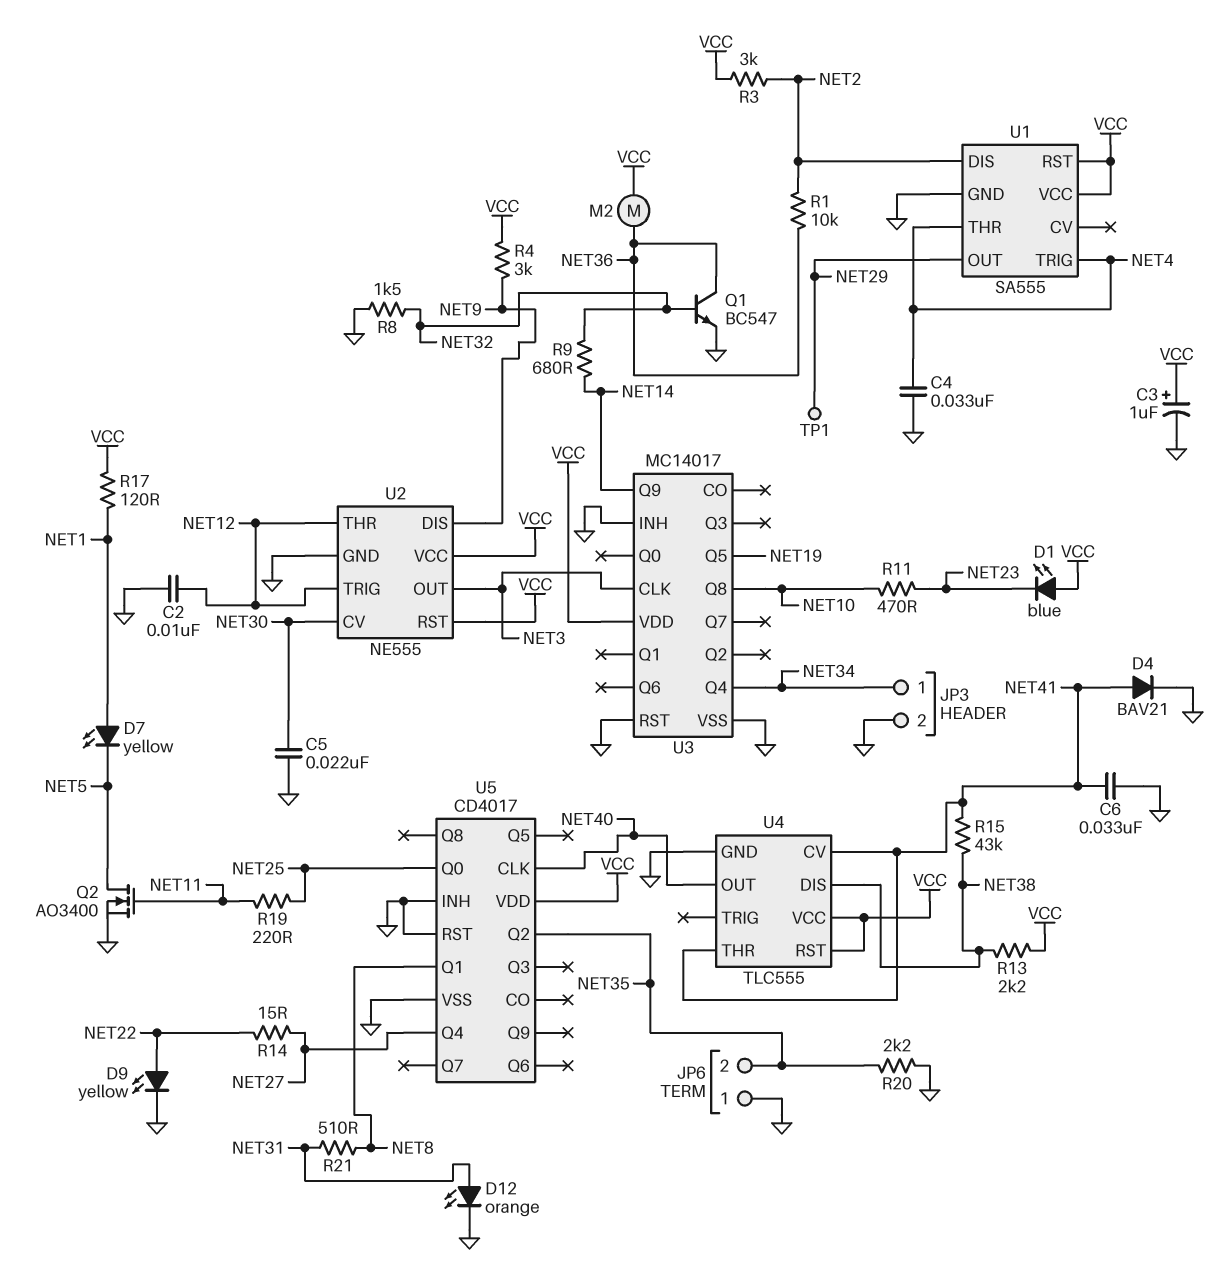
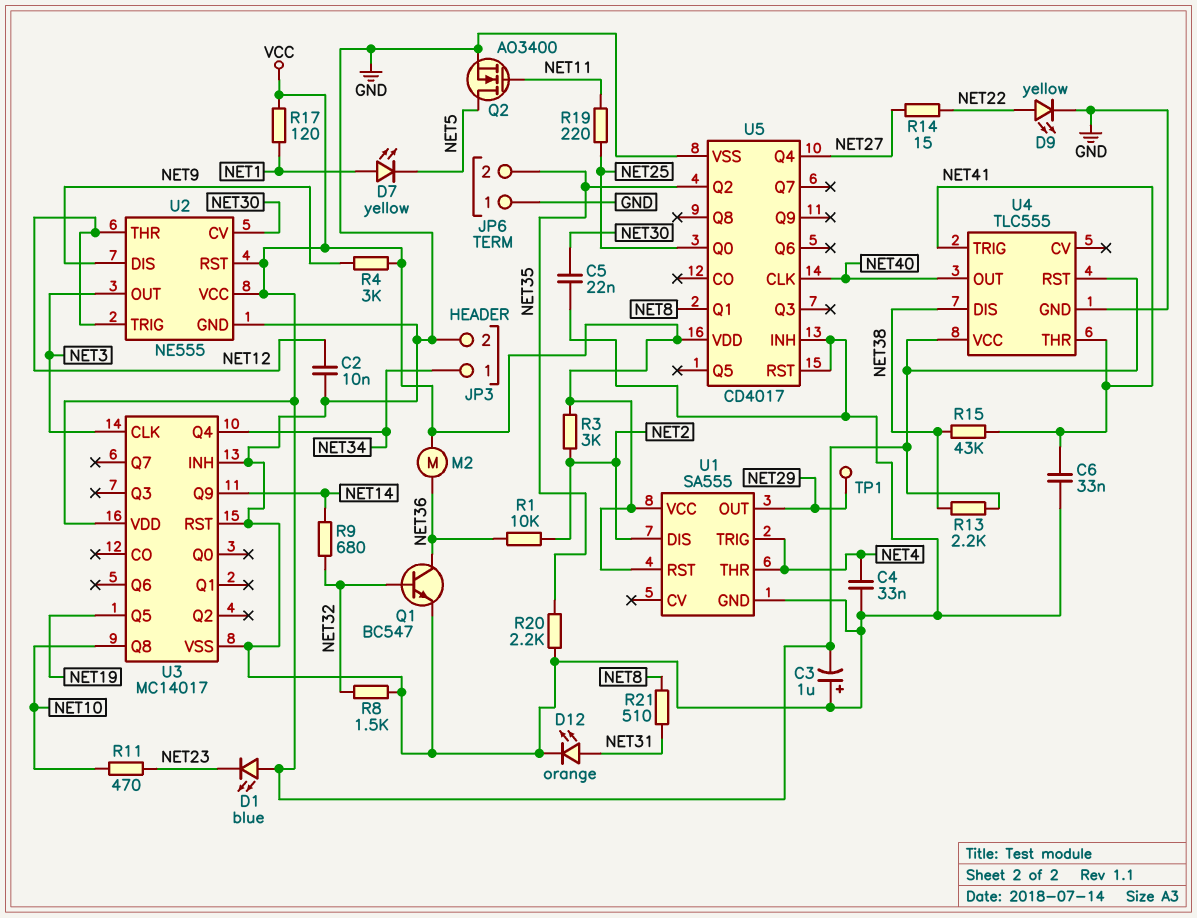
C3: 1uF (plus VCC, minus GND) -> 1uF (plus GND, minus VCC)
D4: diode BAV21 (A NET41, K GND) -> none
U4 pin CV: NET41 -> none
U4 pin TRIG: none -> NET41

